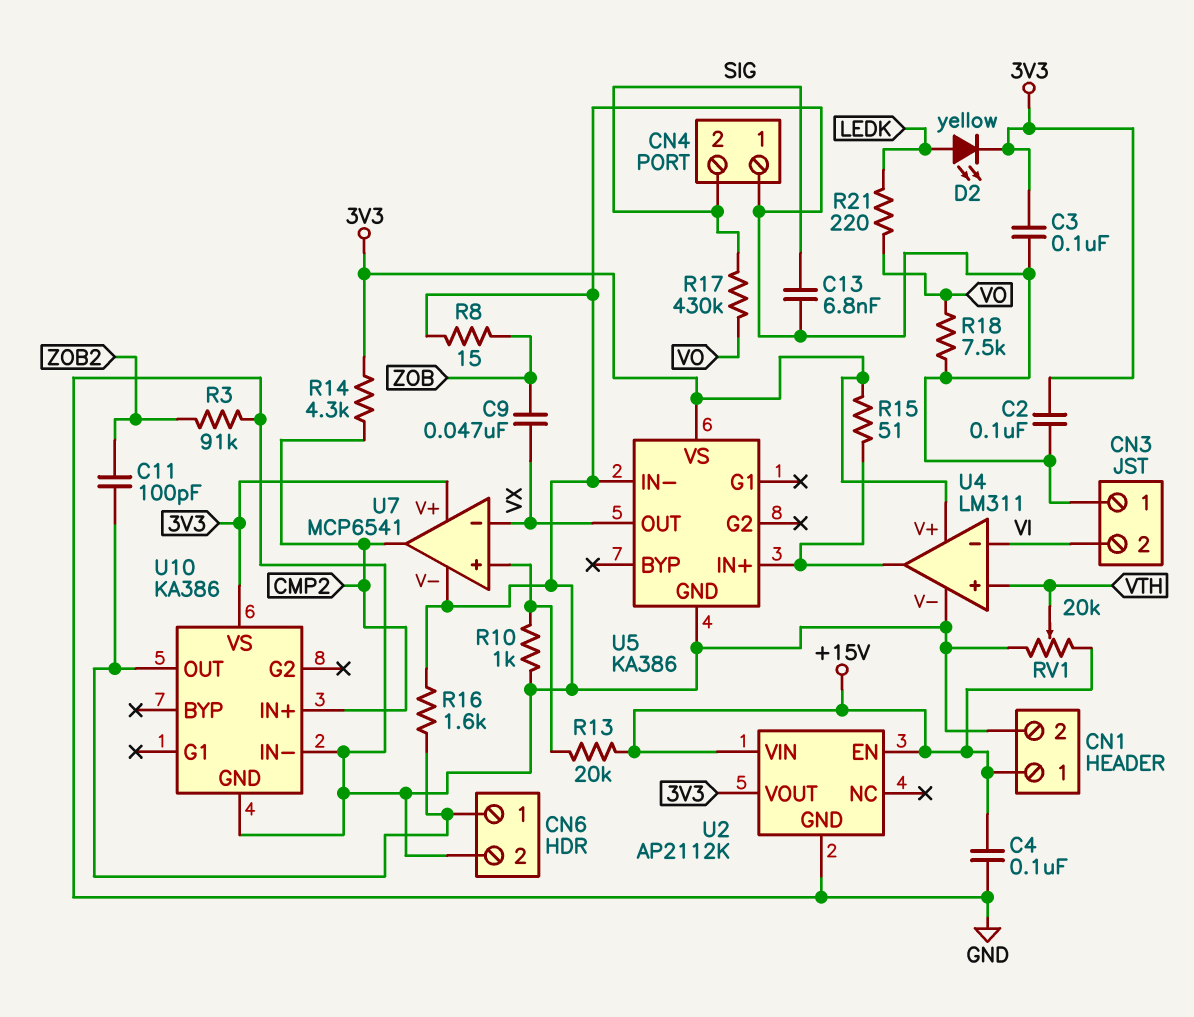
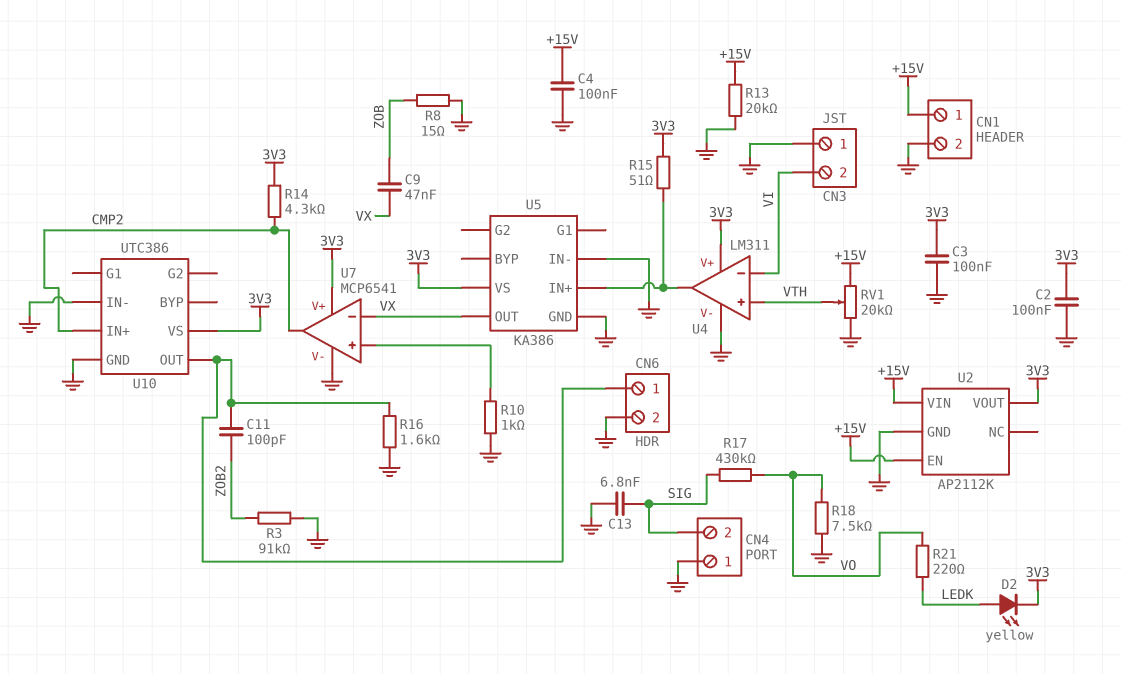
R13: 20k (+15V, U7/in+) -> 20k (+15V, GND)
U10: KA386 -> UTC386

